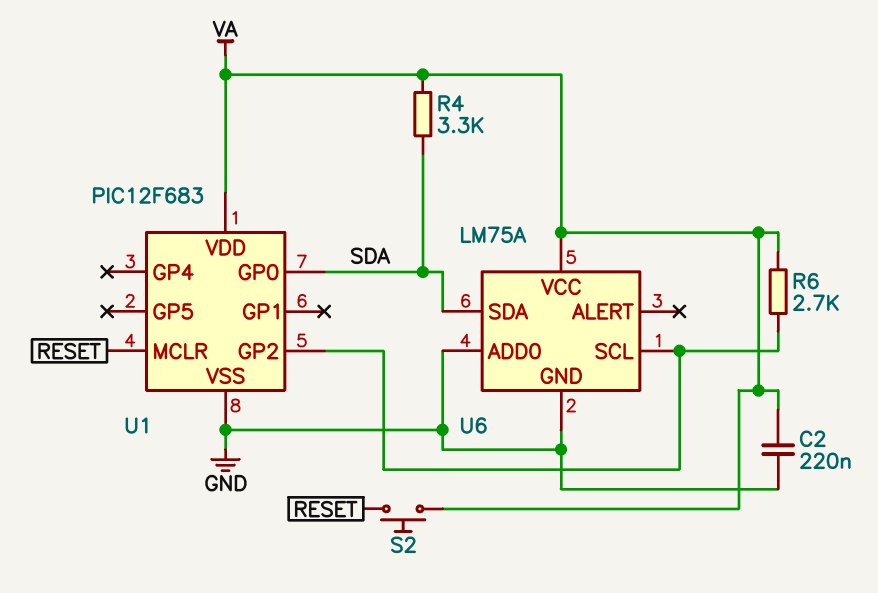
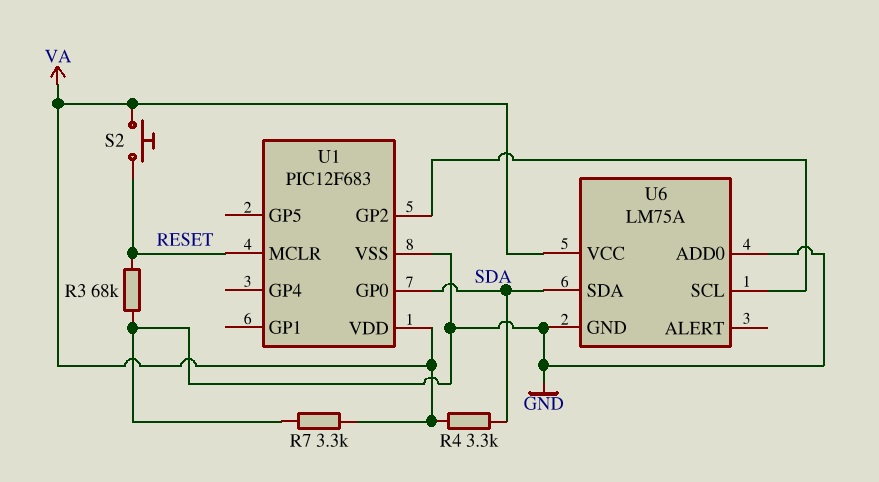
C2: 220nF (GND, VA) -> none
R3: none -> 68k (GND, RESET)
R6: 2.7k (U1/GP2, VA) -> none
R7: none -> 3.3k (GND, VA)

